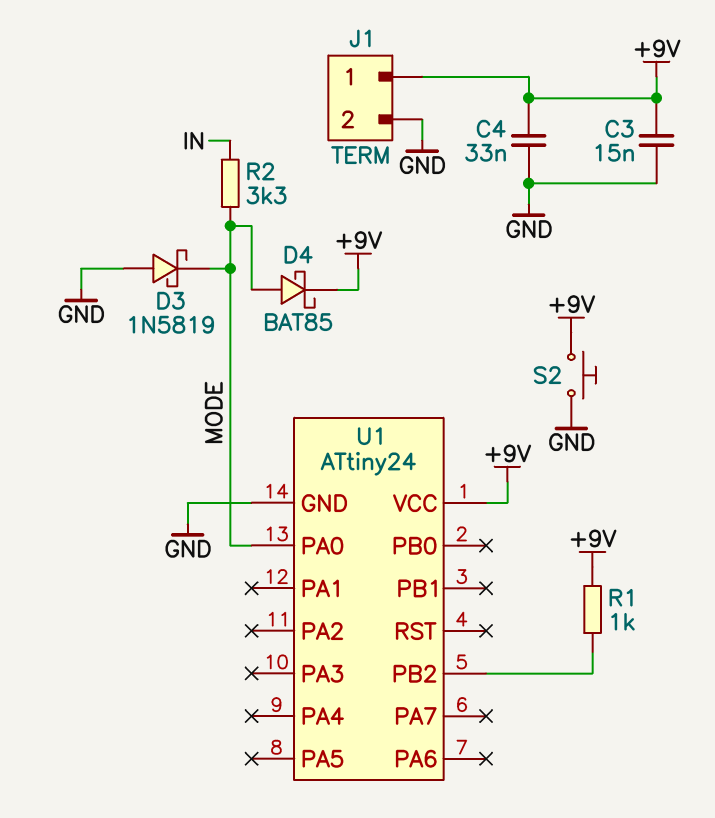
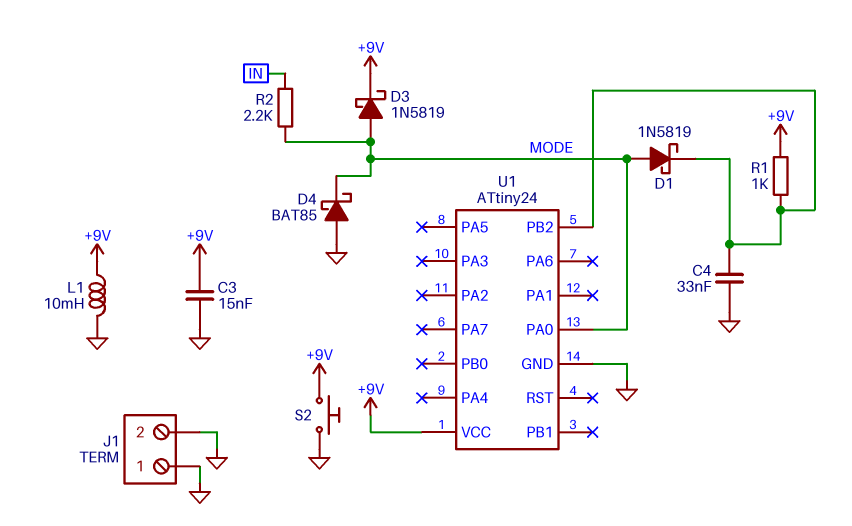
C4: 33nF (+9V, GND) -> 33nF (GND, U1/PB2)
D1: none -> schottky 1N5819 (A MODE, K U1/PB2)
D3: schottky 1N5819 (A GND, K MODE) -> schottky 1N5819 (A MODE, K +9V)
D4: schottky BAT85 (A MODE, K +9V) -> schottky BAT85 (A GND, K MODE)
J1 pin 1: +9V -> GND
L1: none -> 10mH (+9V, GND)
R2: 3.3k (IN, MODE) -> 2.2k (IN, MODE)

